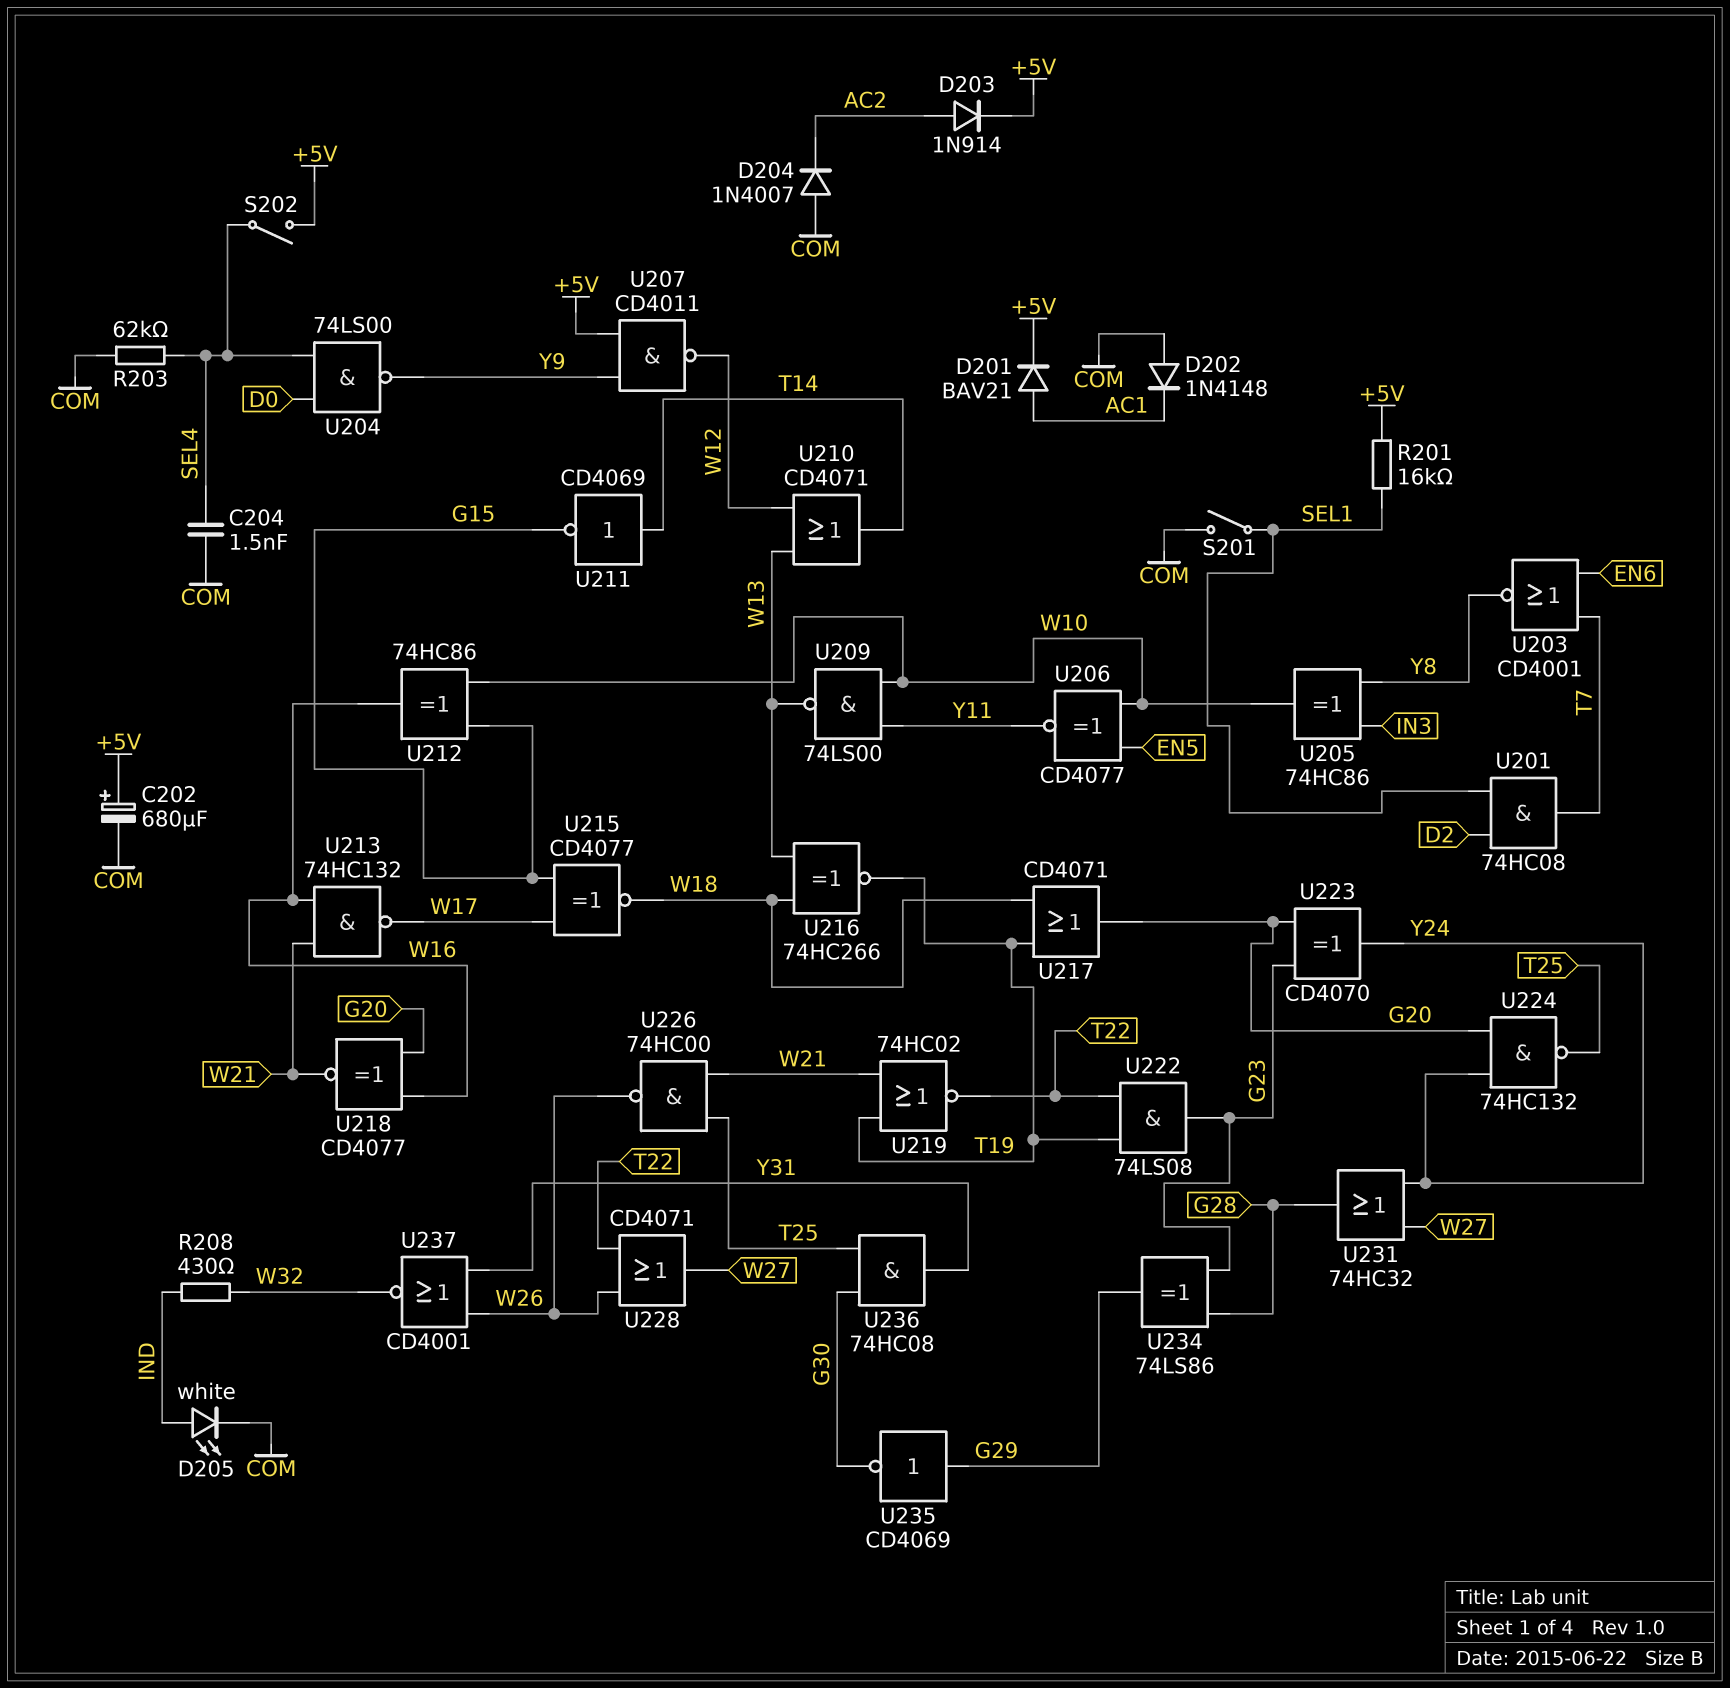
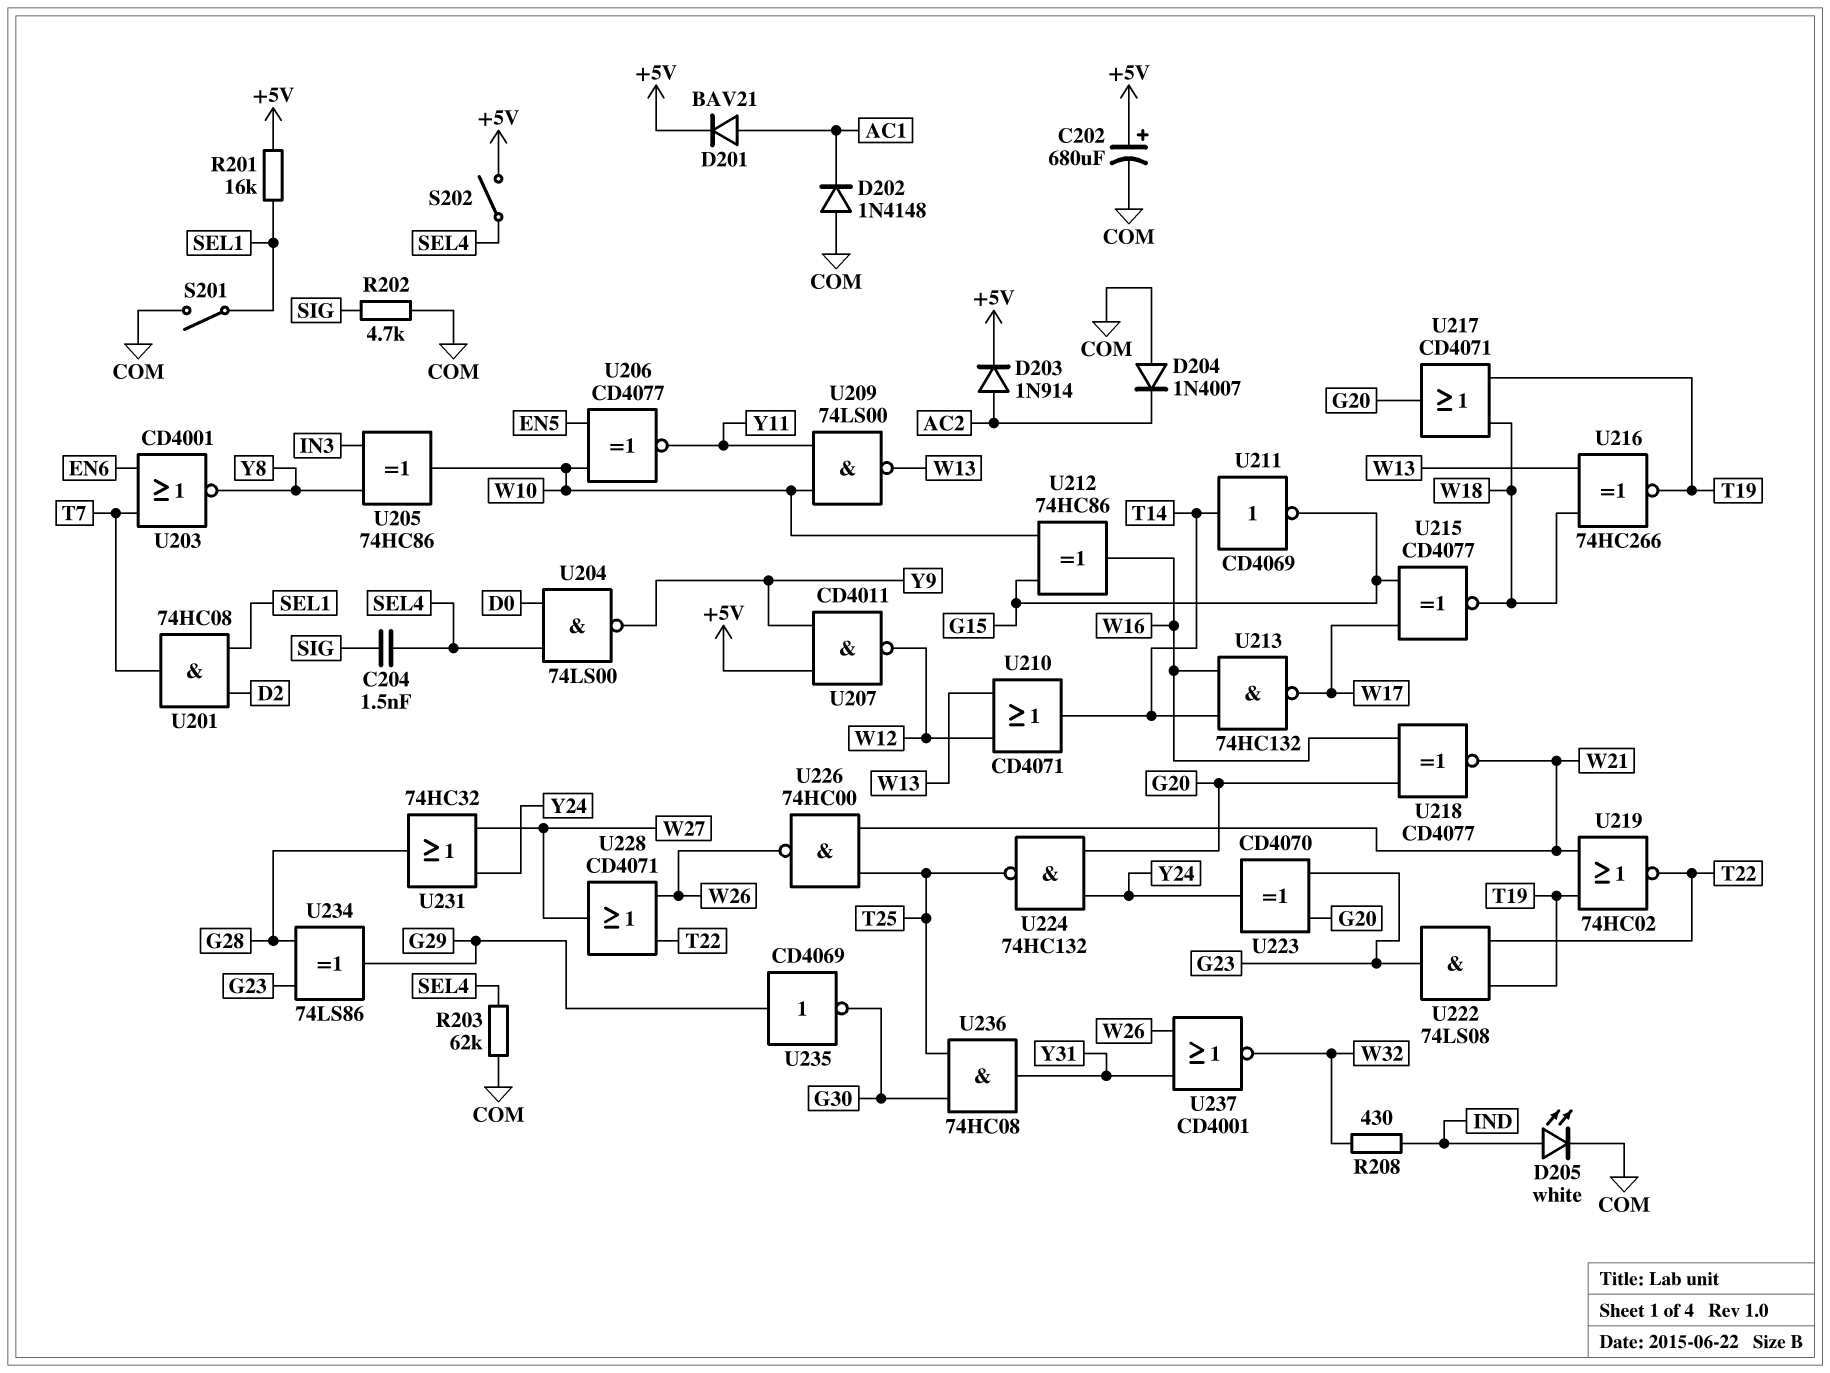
C204: 1.5nF (COM, SEL4) -> 1.5nF (SEL4, SIG)
R202: none -> 4.7k (COM, SIG)
U213: NAND 74HC132 (in W16, in W21, out W17) -> NAND 74HC132 (in T14, in W16, out W17)

